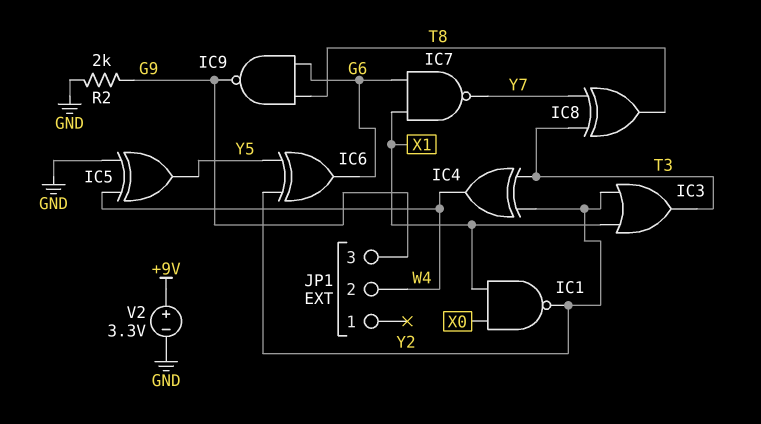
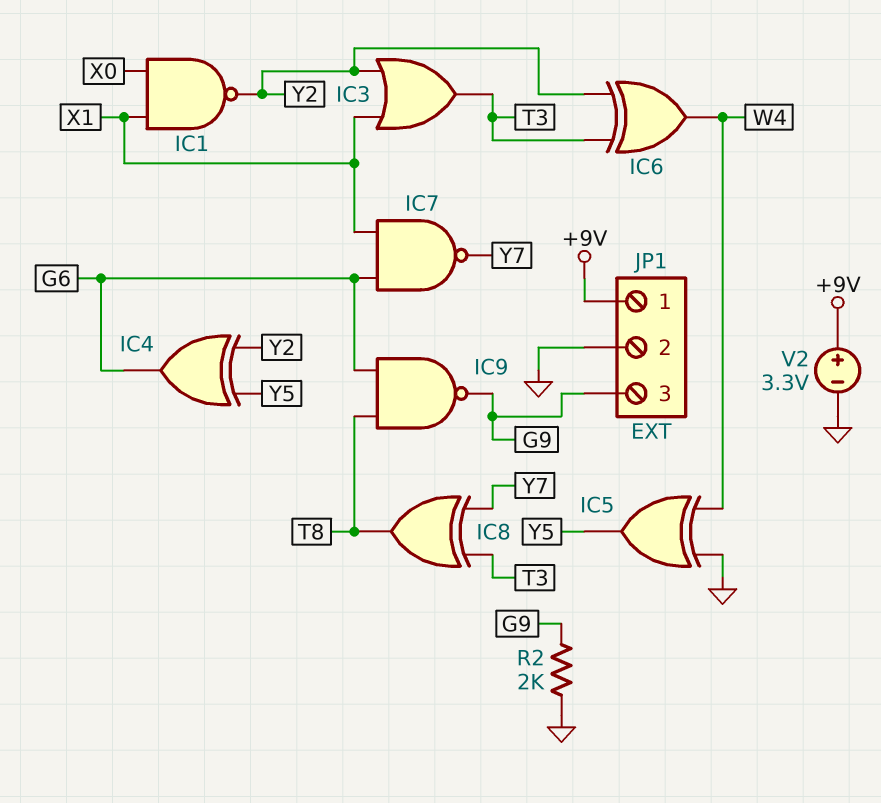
IC4: XOR (in T3, in Y2, out W4) -> XOR (in Y2, in Y5, out G6)
IC6: XOR (in Y2, in Y5, out G6) -> XOR (in T3, in Y2, out W4)
JP1 pin 1: none -> +9V
JP1 pin 2: W4 -> GND

